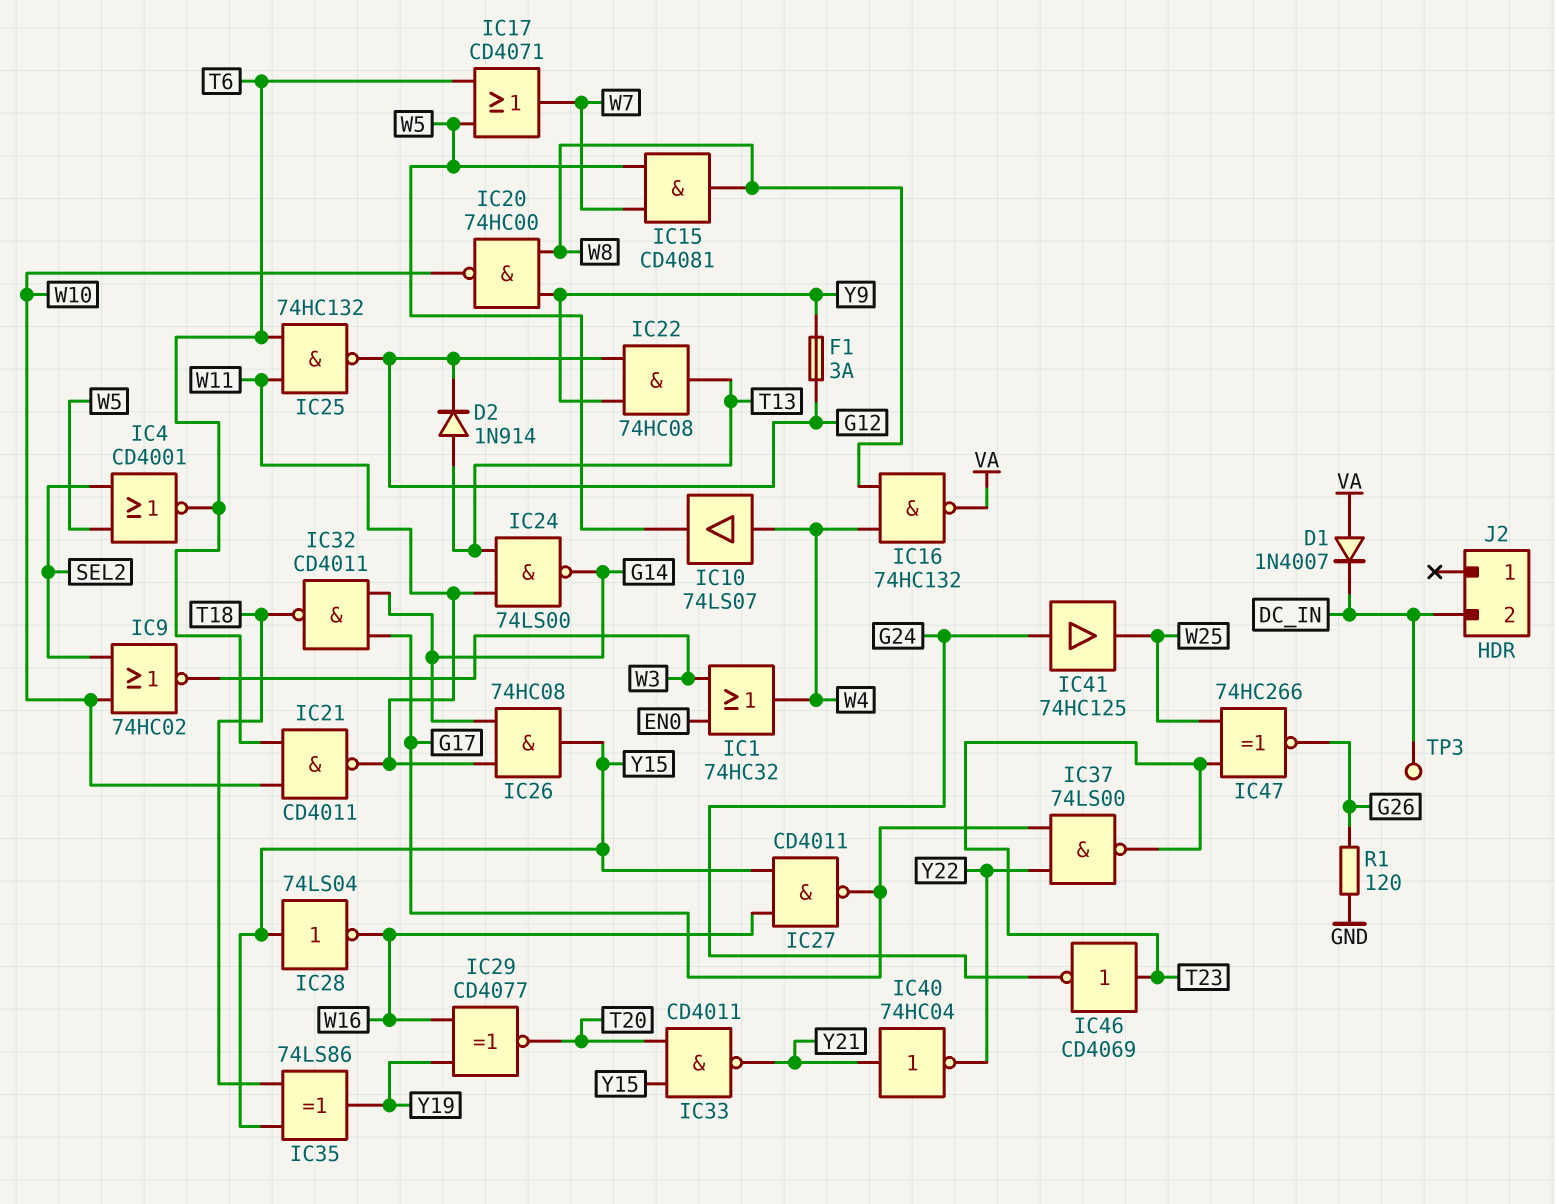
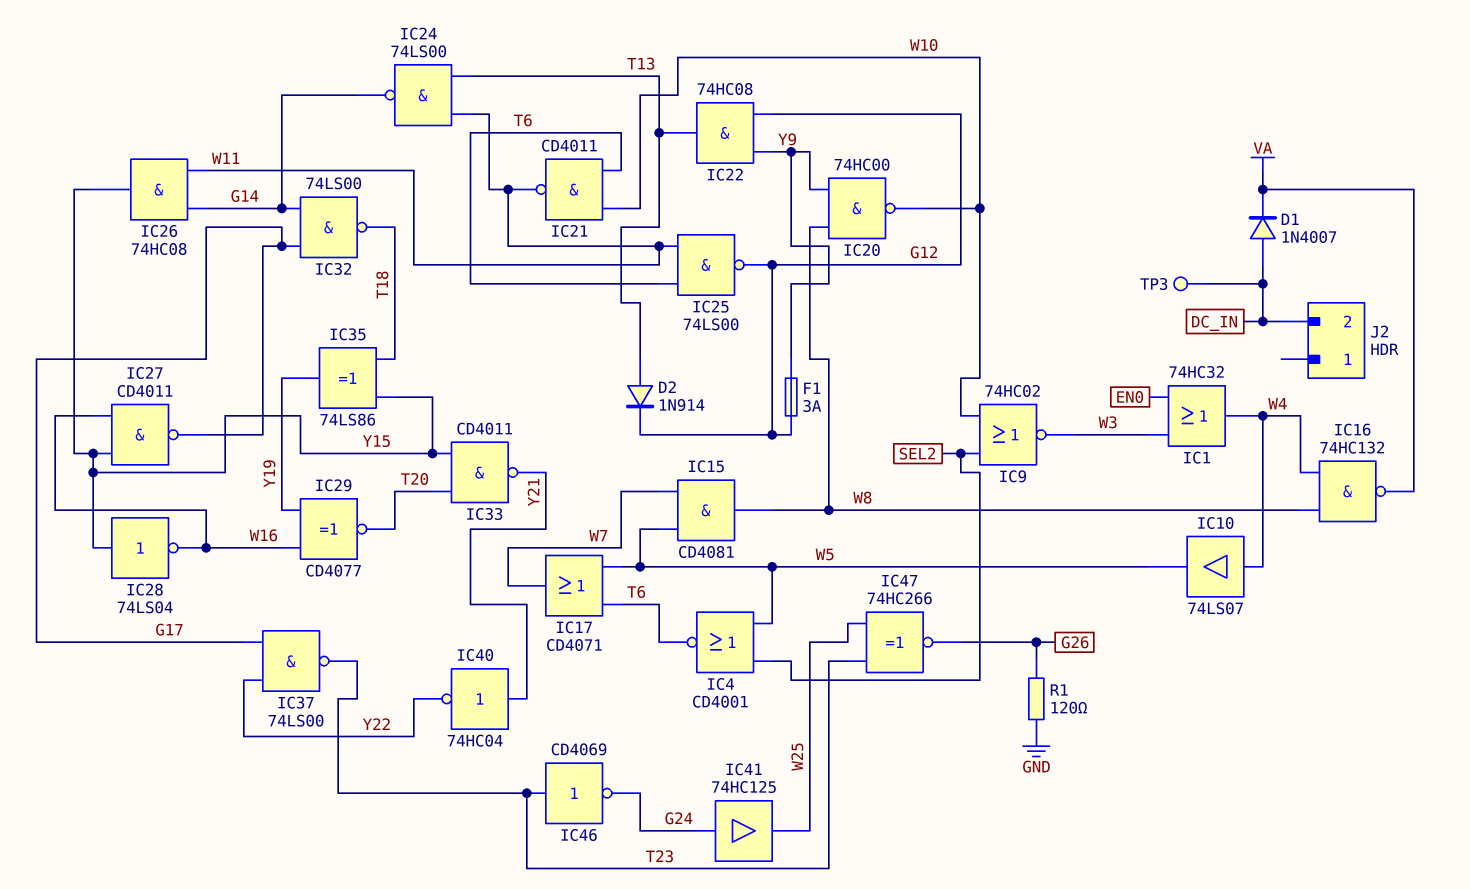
D1: diode 1N4007 (A VA, K DC_IN) -> diode 1N4007 (A DC_IN, K VA)
IC25: NAND 74HC132 (in T6, in W11, out G12) -> NAND 74LS00 (in T6, in W11, out G12)
IC32: NAND CD4011 (in G14, in G17, out T18) -> NAND 74LS00 (in G14, in G17, out T18)

